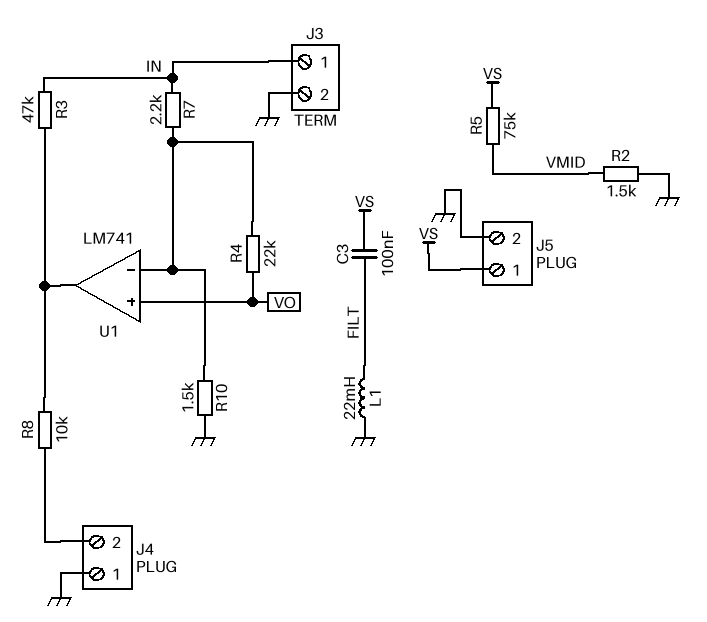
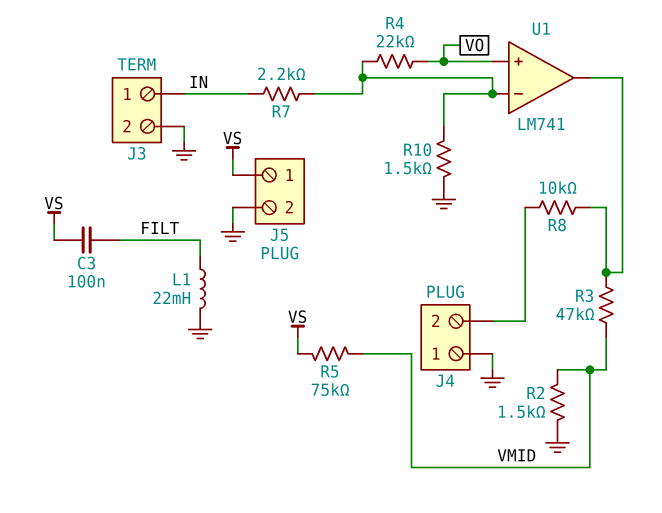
R3: 47k (IN, U1/out) -> 47k (U1/out, VMID)

